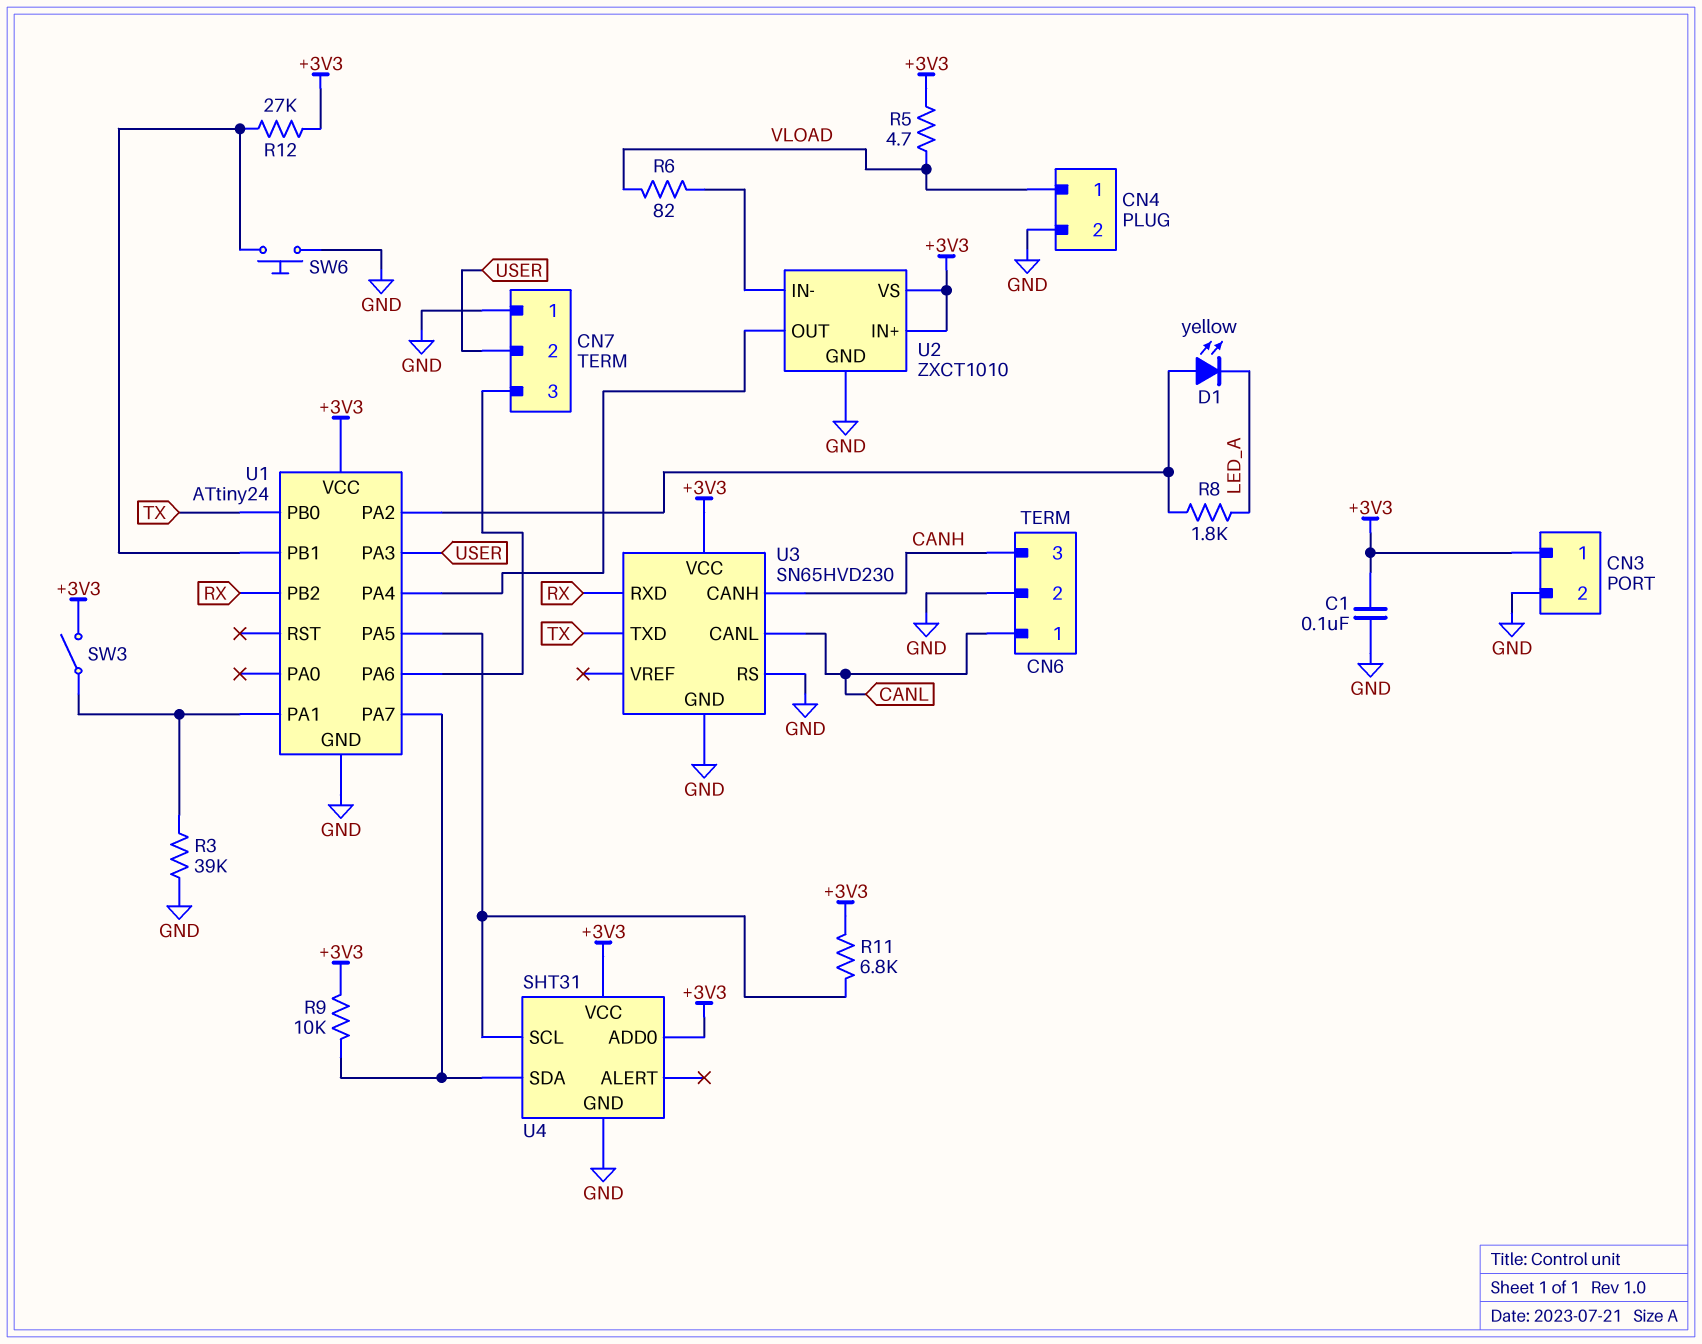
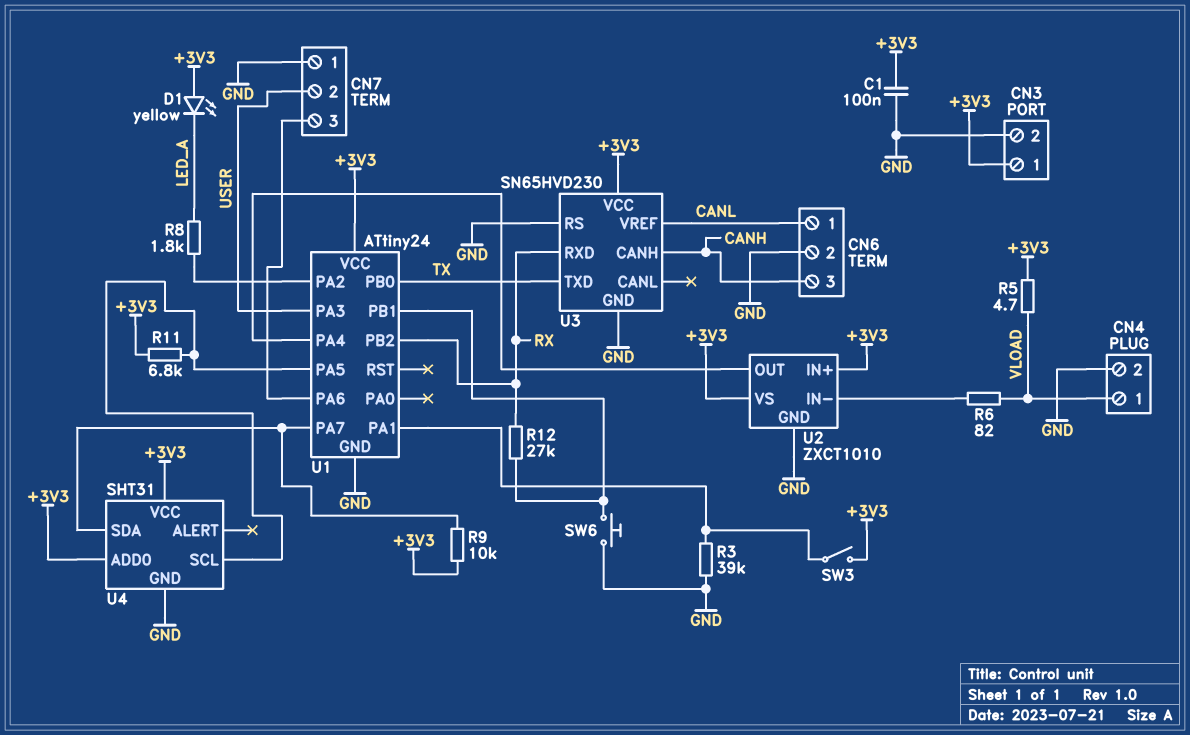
D1: LED yellow (A U1/PA2, K LED_A) -> LED yellow (A +3V3, K LED_A)
R12: 27k (+3V3, U1/PB1) -> 27k (RX, U1/PB1)
U3 pin CANL: CANL -> none
U3 pin VREF: none -> CANL

